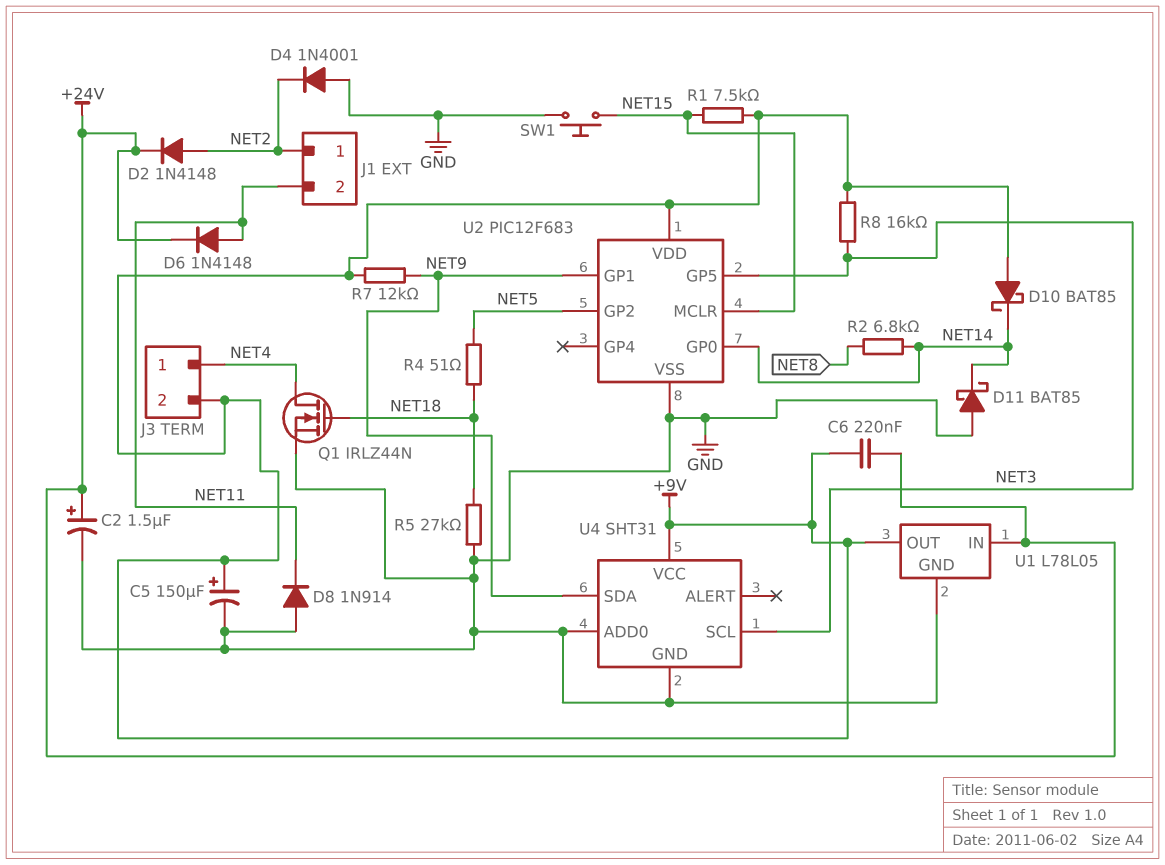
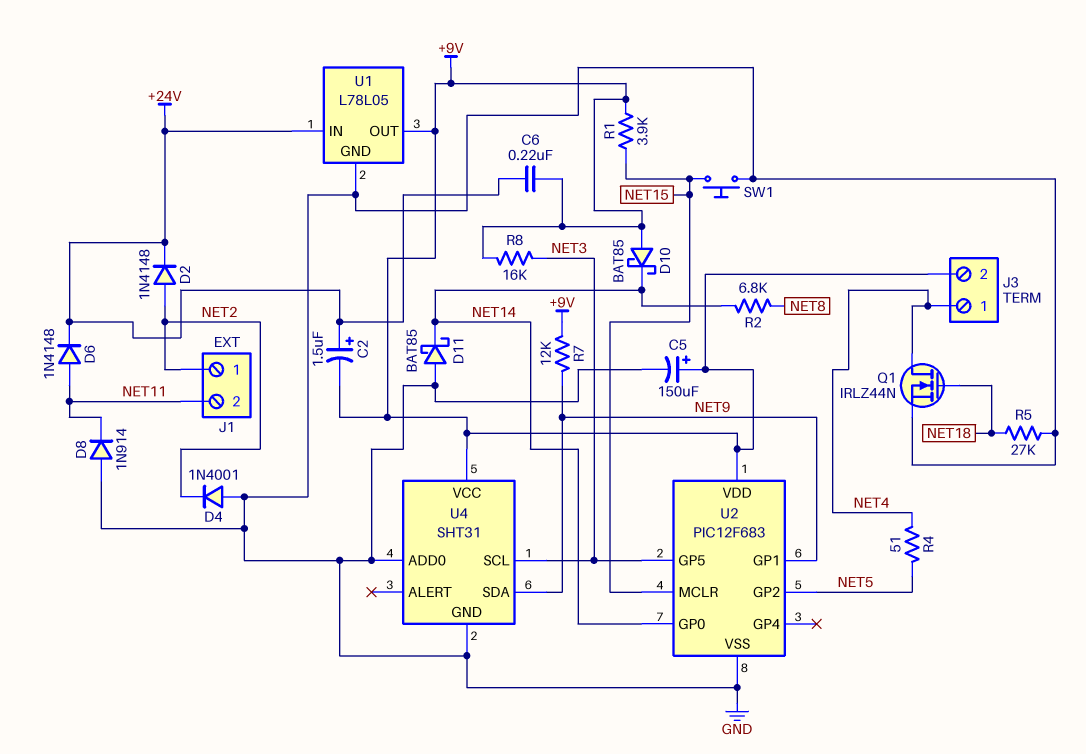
C2: 1.5uF (plus +24V, minus GND) -> 1.5uF (plus +24V, minus +9V)
R1: 7.5k (+9V, NET15) -> 3.9k (+9V, NET15)
R4: 51 (NET5, NET18) -> 51 (NET4, NET5)

